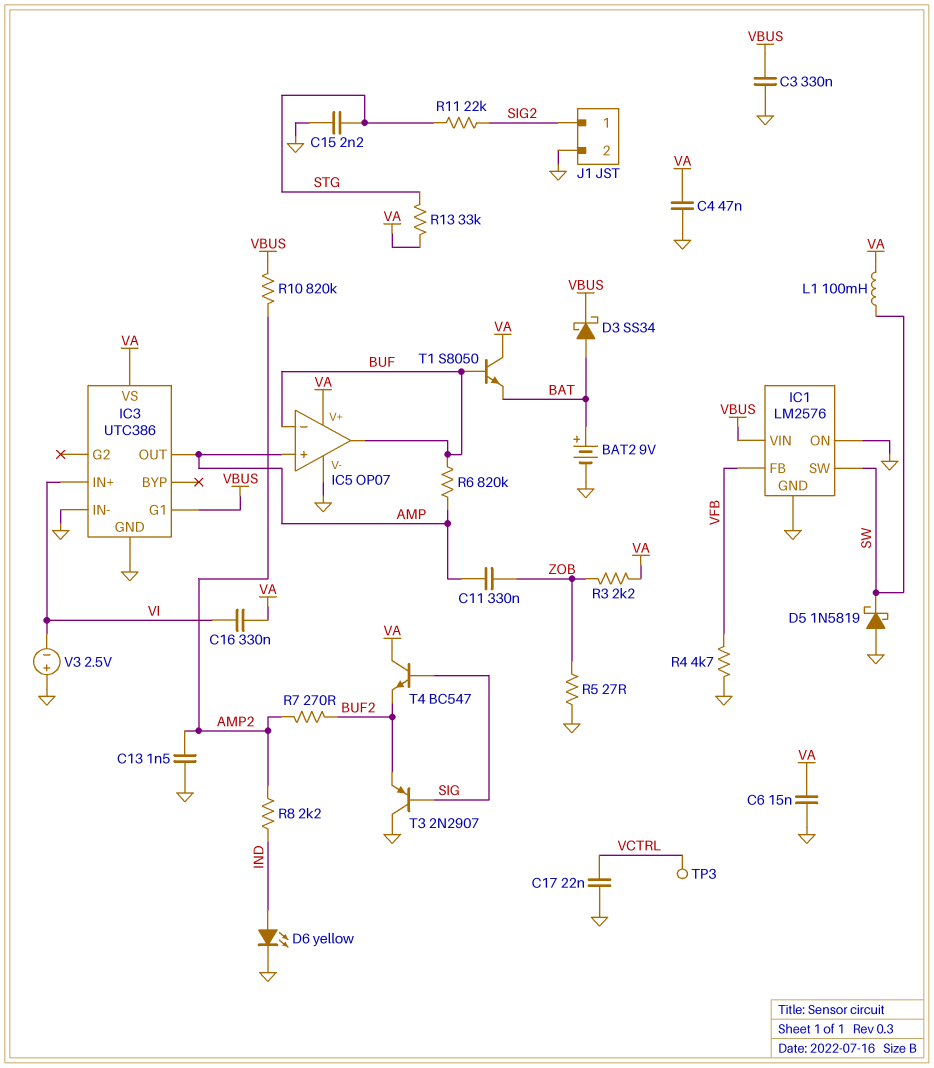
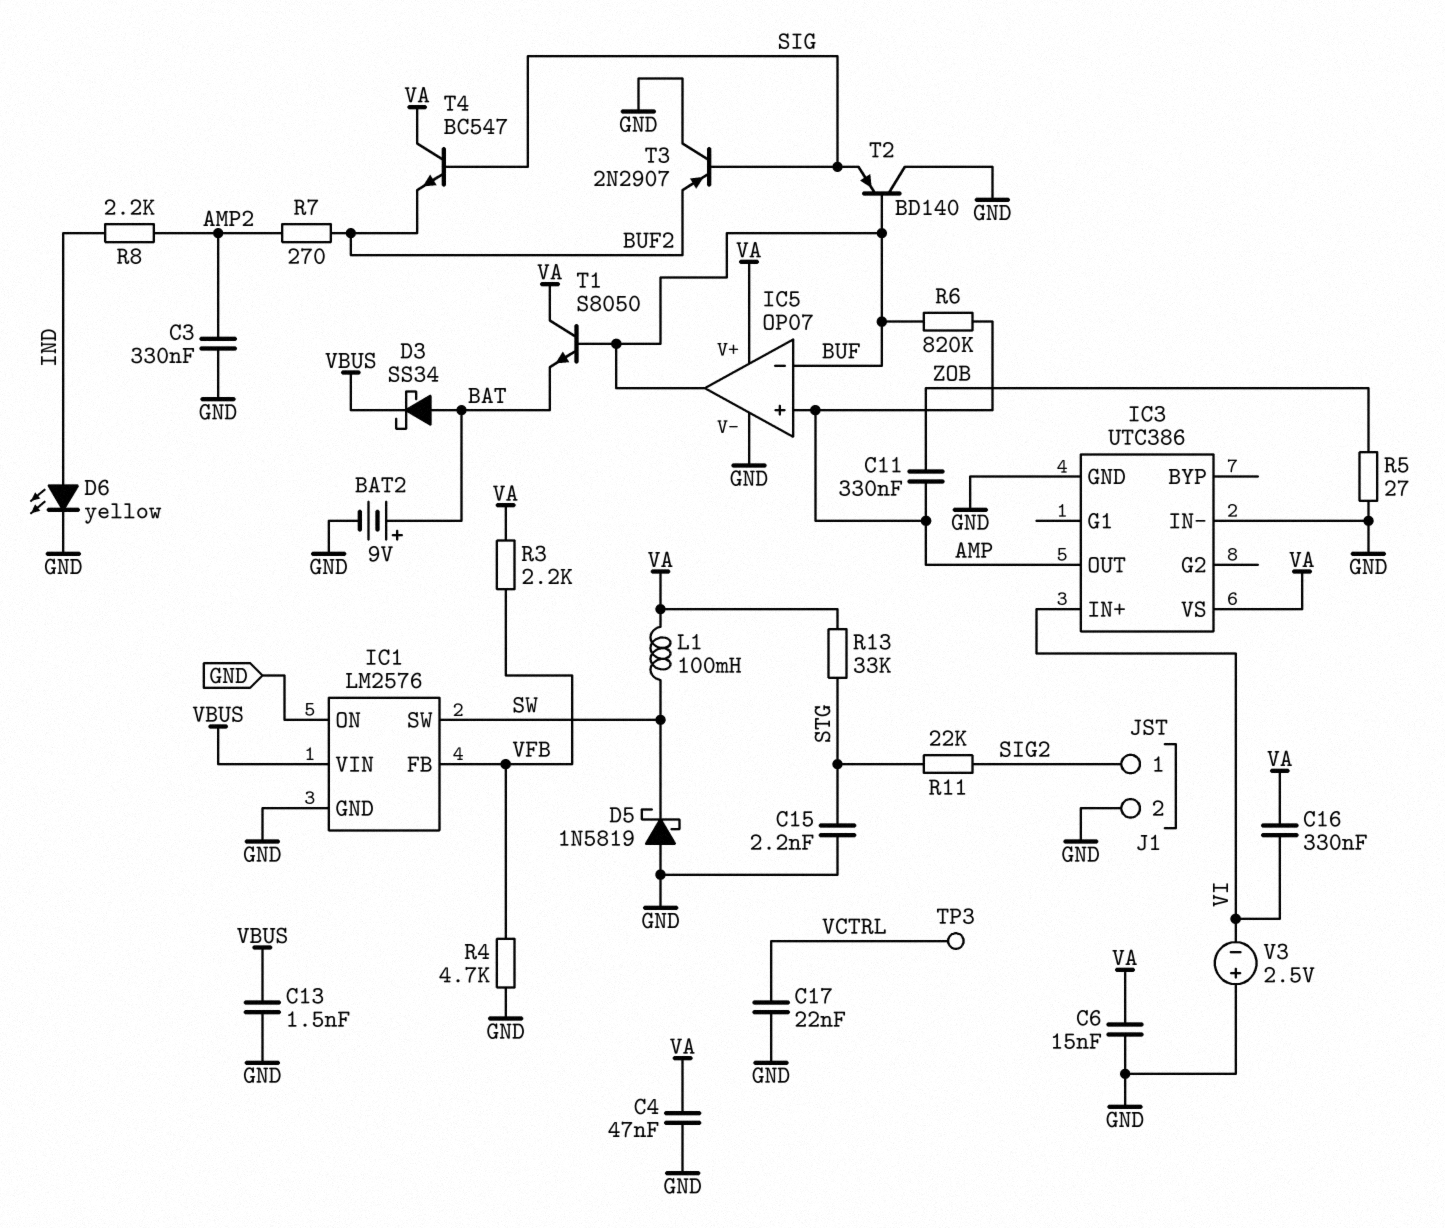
C3: 330nF (GND, VBUS) -> 330nF (AMP2, GND)
C13: 1.5nF (AMP2, GND) -> 1.5nF (GND, VBUS)
IC3 pin G1: VBUS -> none
R3: 2.2k (VA, ZOB) -> 2.2k (VA, VFB)
R10: 820k (AMP2, VBUS) -> none
T2: none -> PNP BD140 (B BUF, C GND, E SIG)

